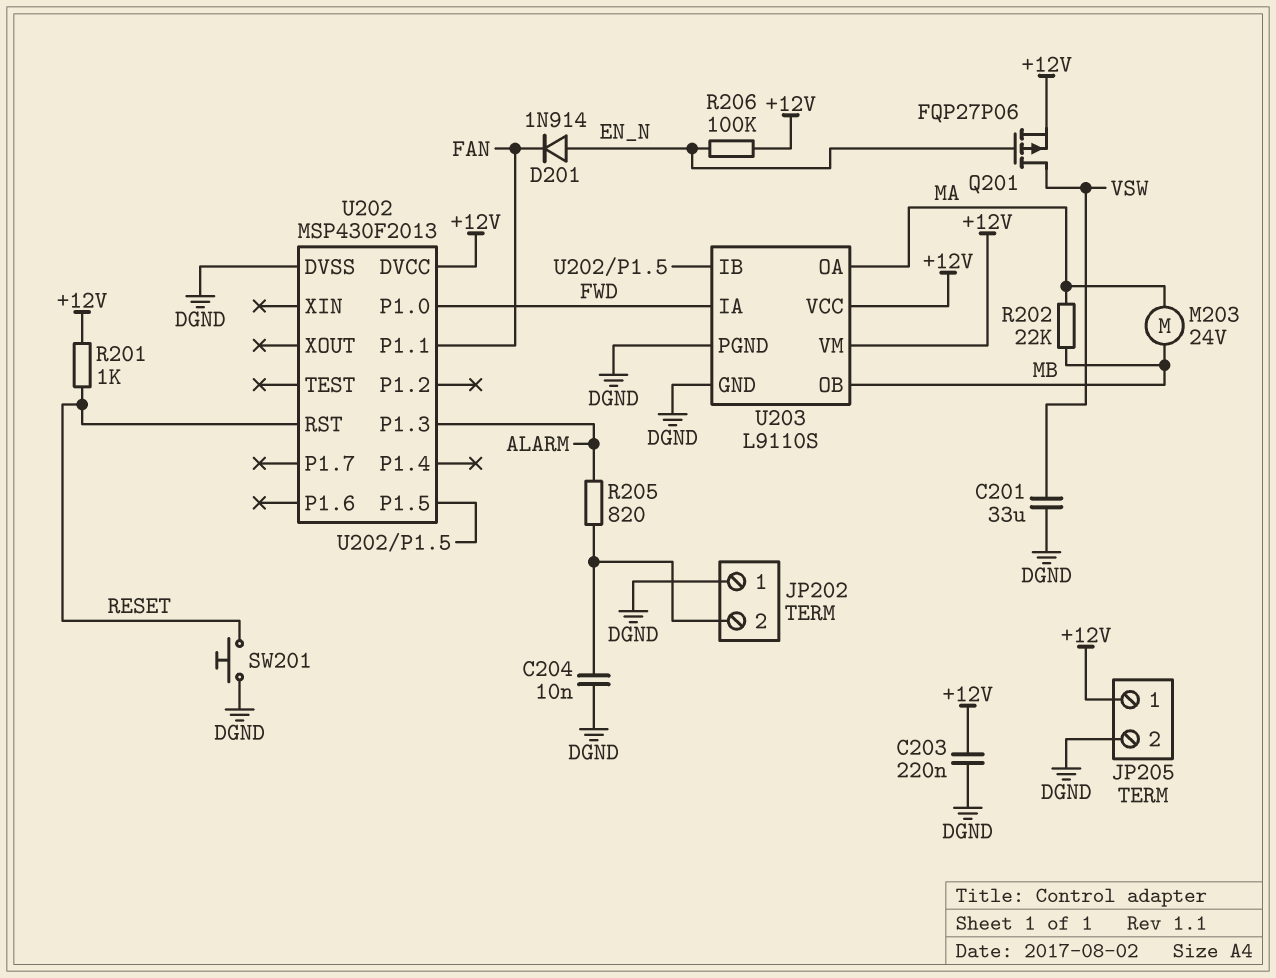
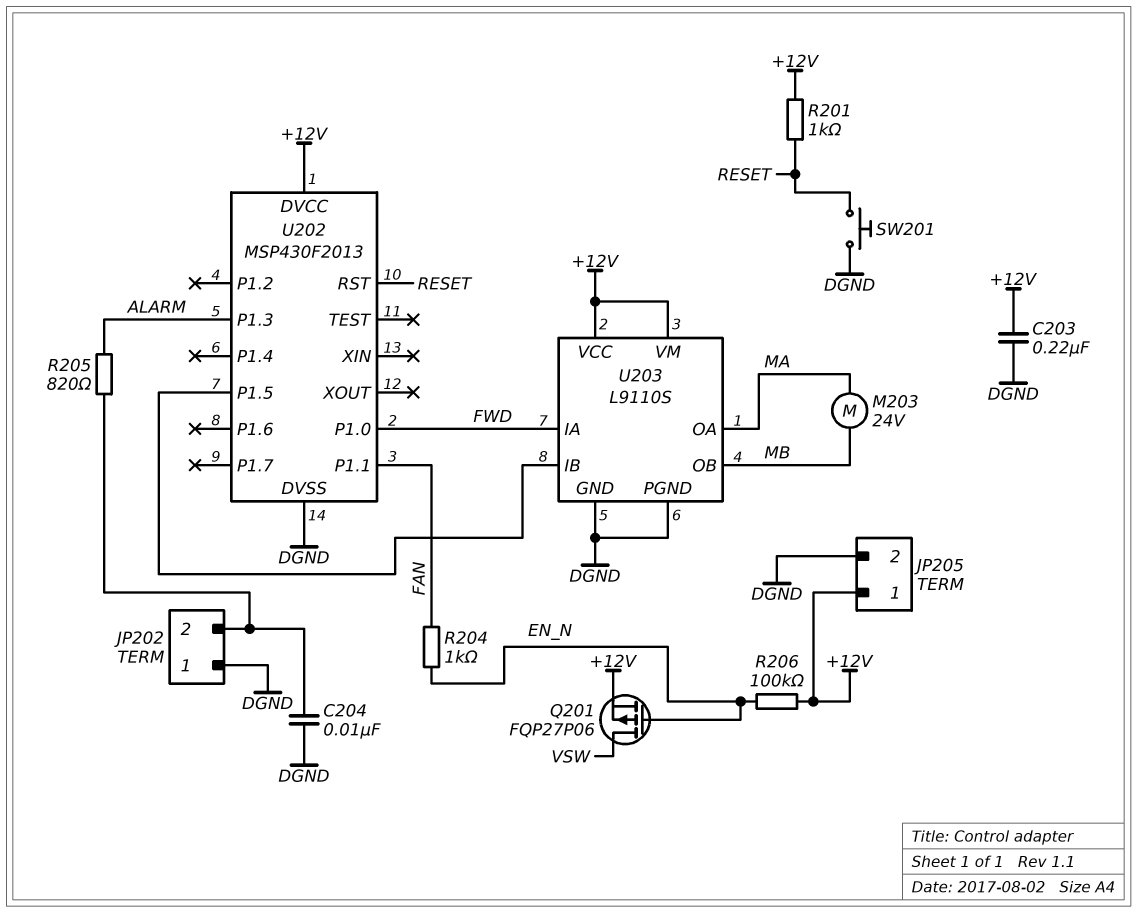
C201: 33uF (DGND, VSW) -> none
D201: diode 1N914 (A EN_N, K FAN) -> none
R202: 22k (MA, MB) -> none
R204: none -> 1k (EN_N, FAN)

